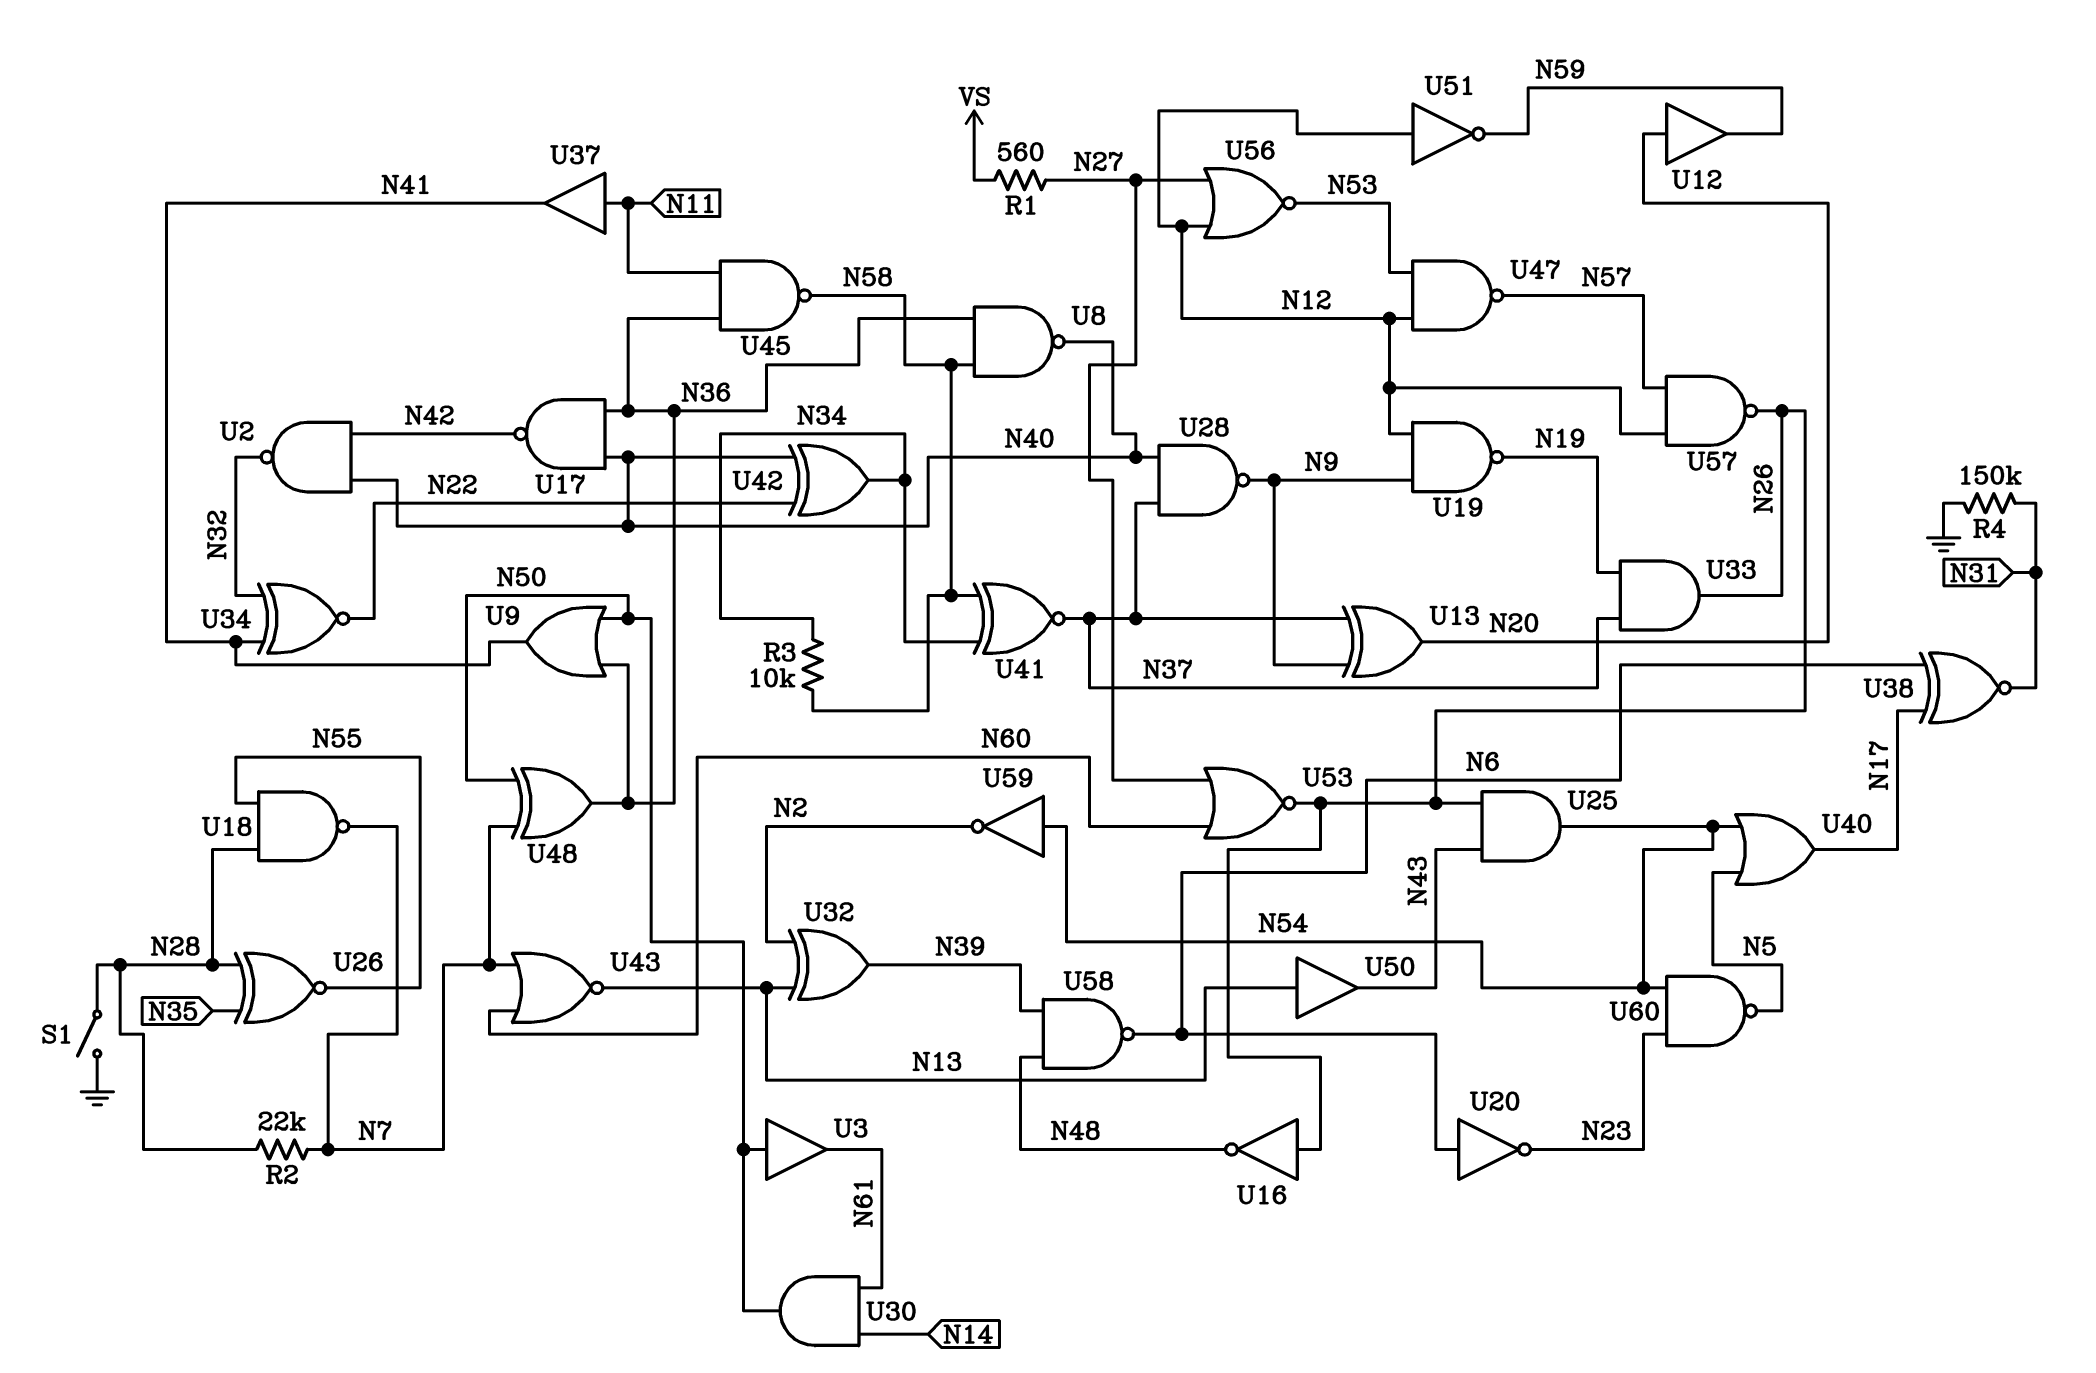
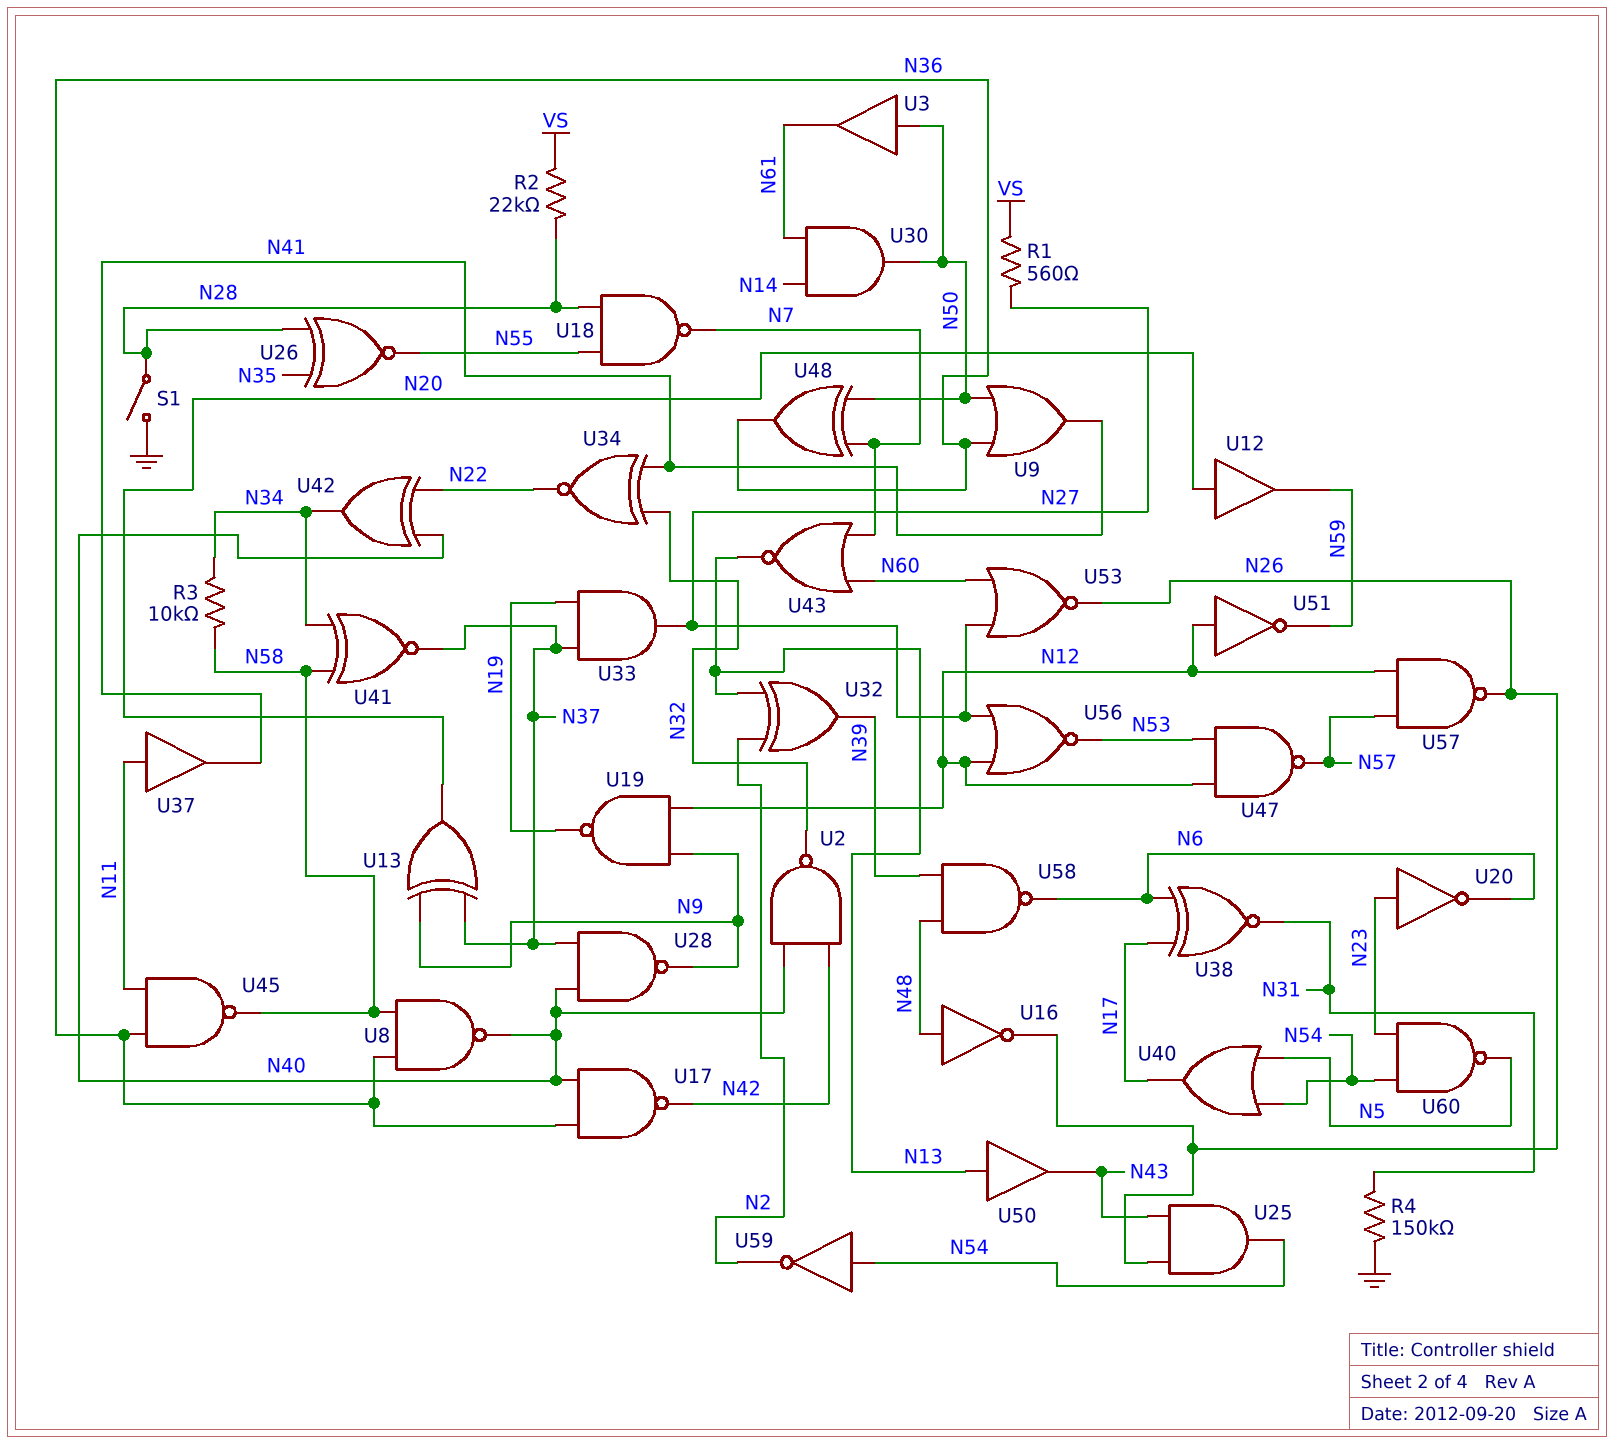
R2: 22k (N7, N28) -> 22k (N28, VS)
U16: NOT (in N26, out N48) -> NOT (in N48, out N26)
U20: NOT (in N6, out N23) -> NOT (in N23, out N6)
U33: AND (in N19, in N37, out N26) -> AND (in N19, in N37, out N27)

